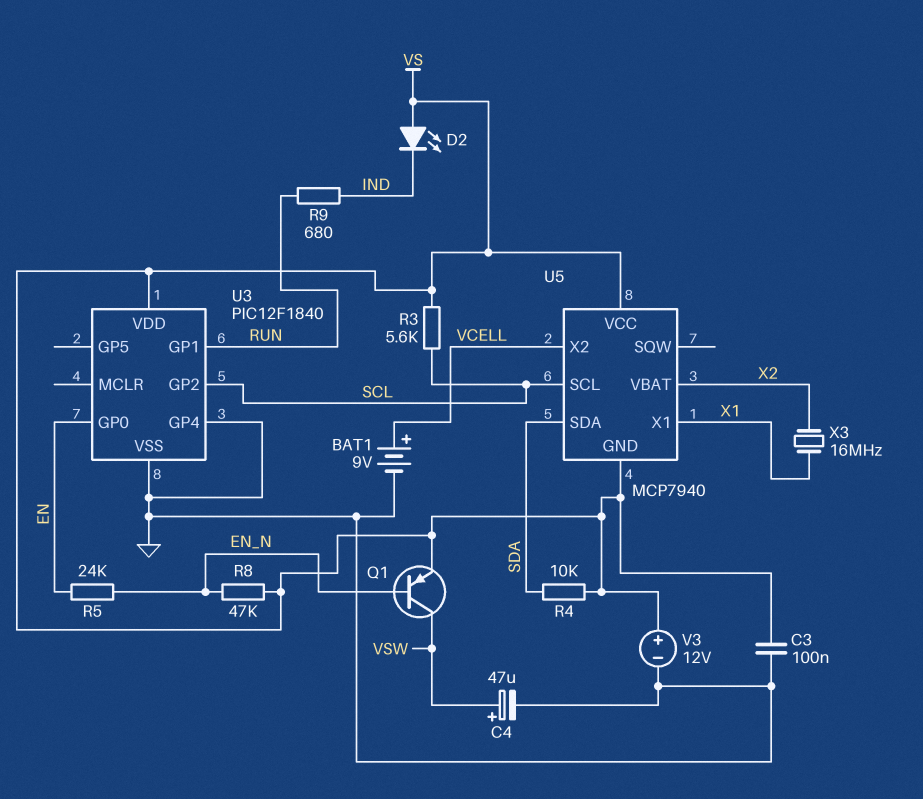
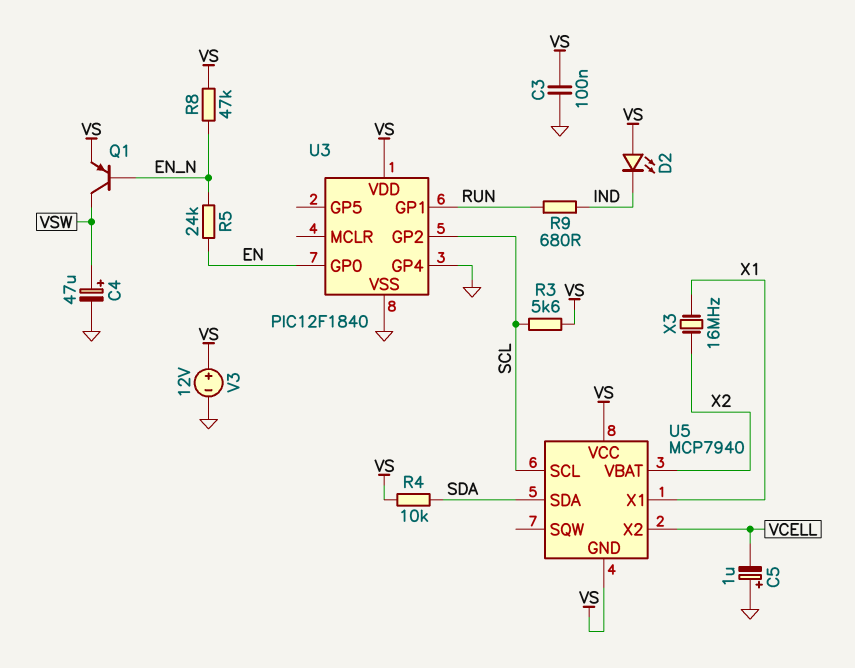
BAT1: 9V (plus VCELL, minus GND) -> none
C5: none -> 1uF (plus GND, minus VCELL)

